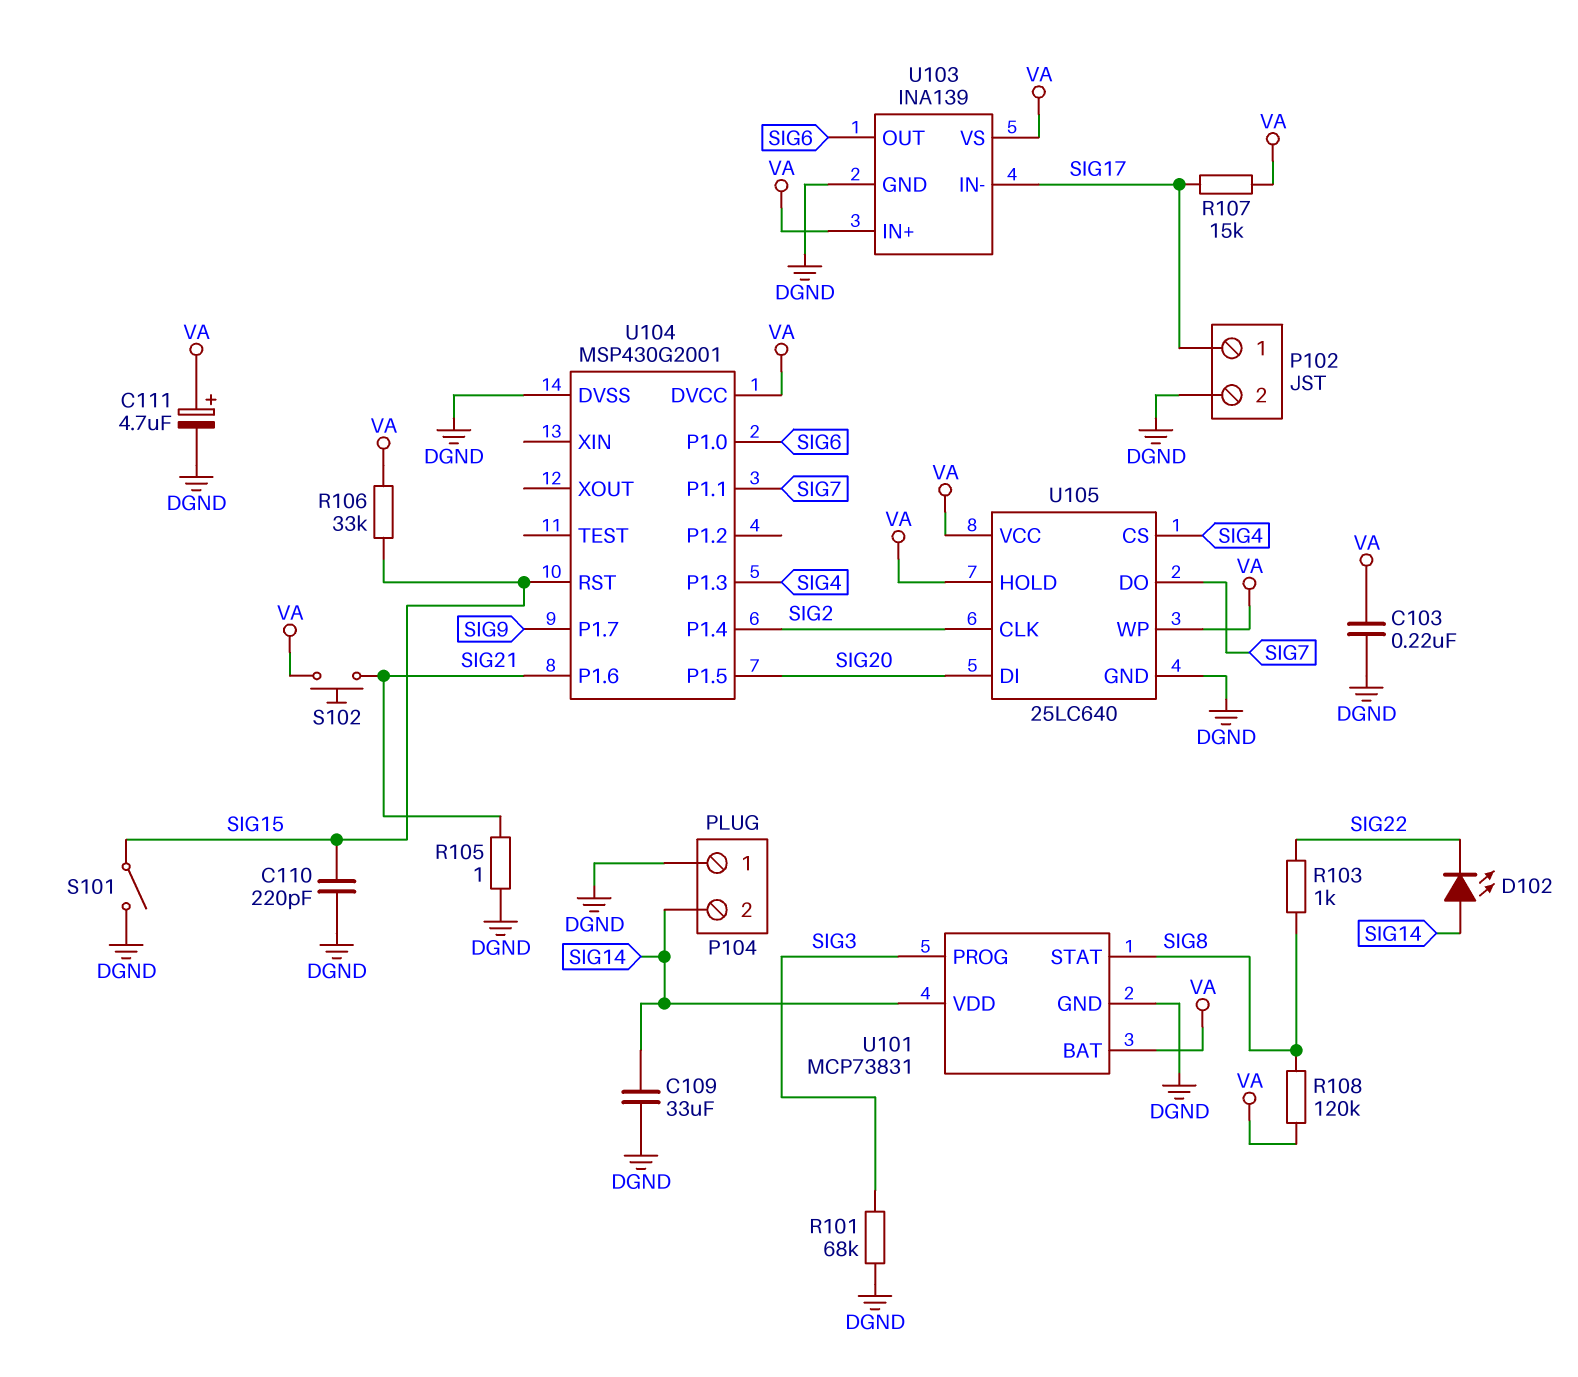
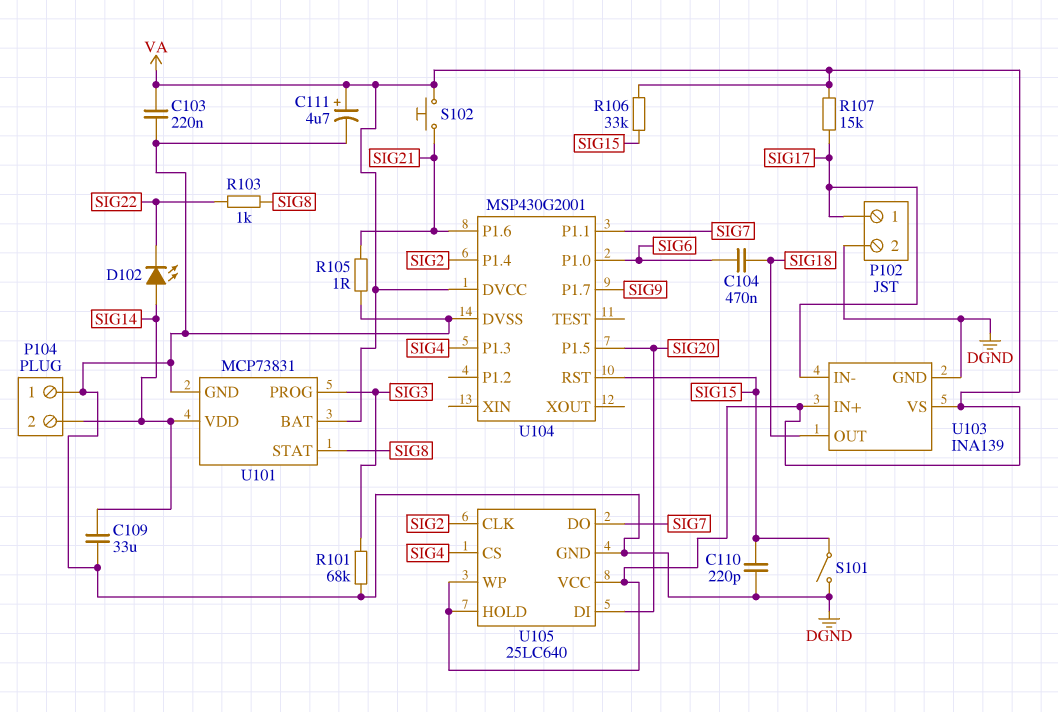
C104: none -> 470nF (SIG6, SIG18)
R108: 120k (SIG8, VA) -> none
U103 pin OUT: SIG6 -> SIG18

